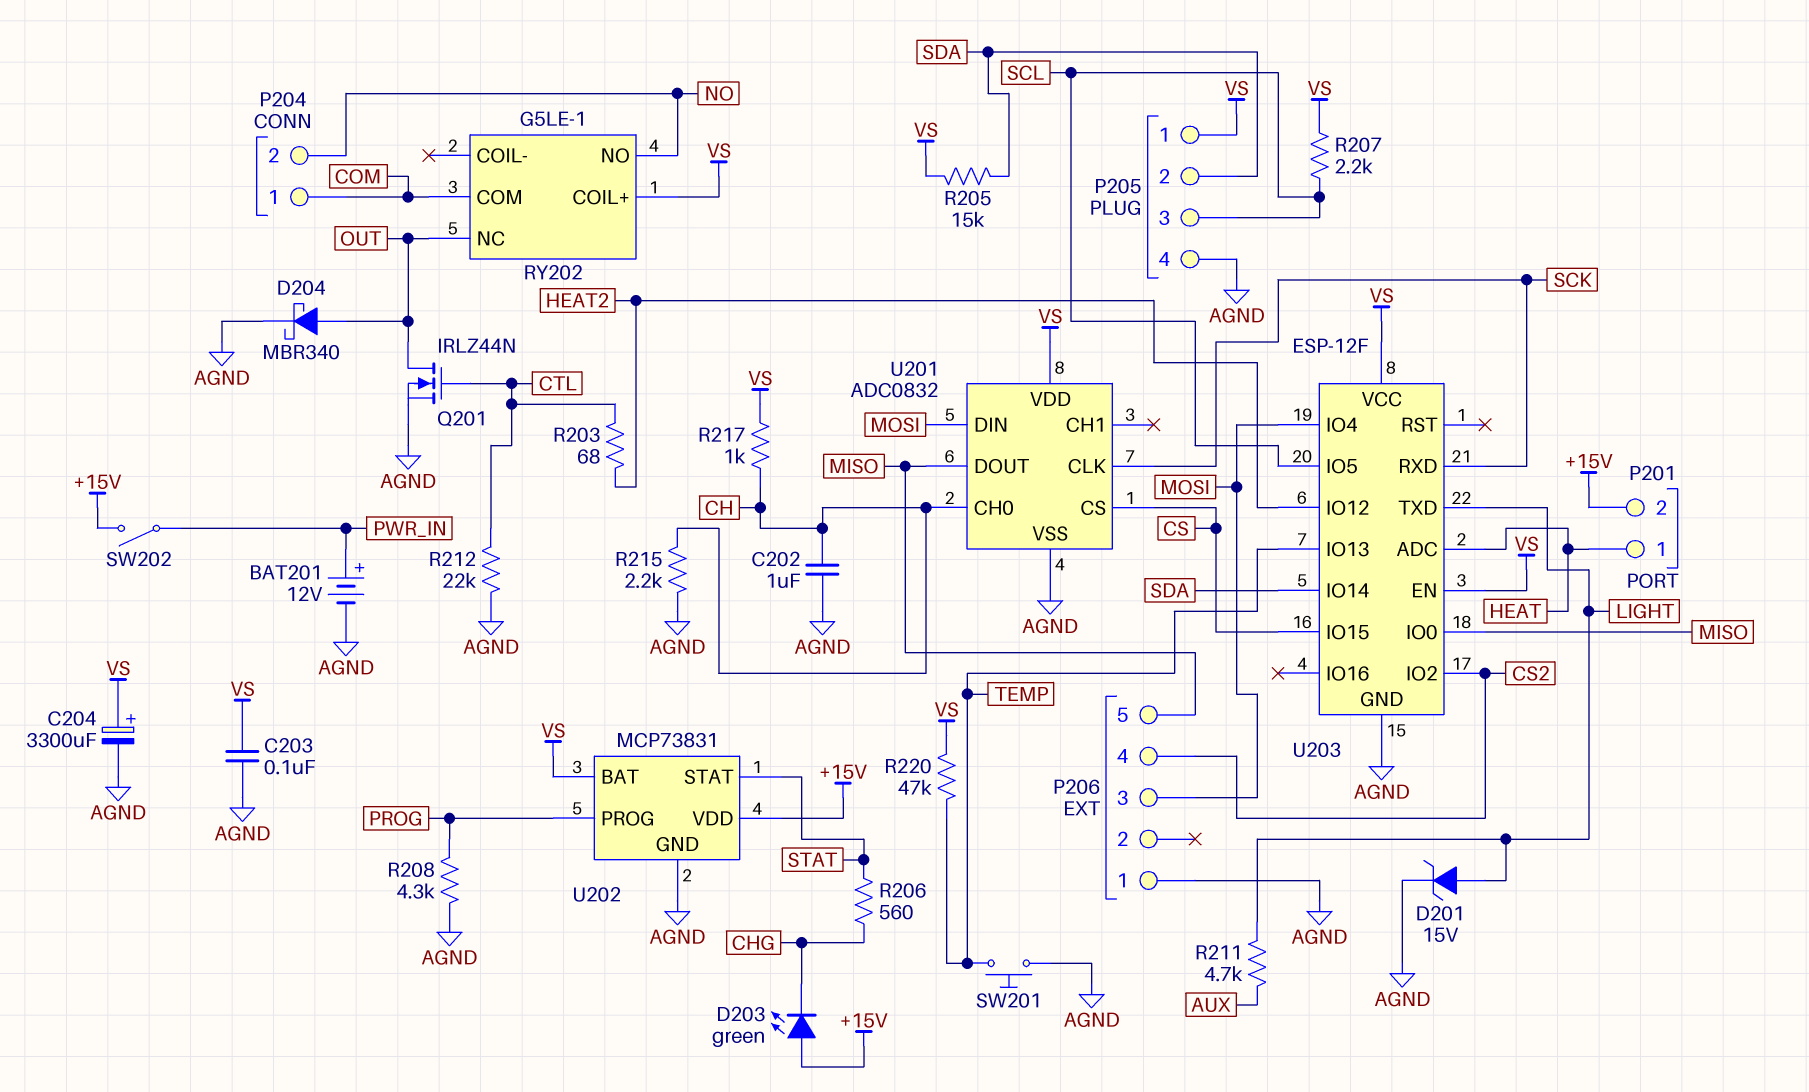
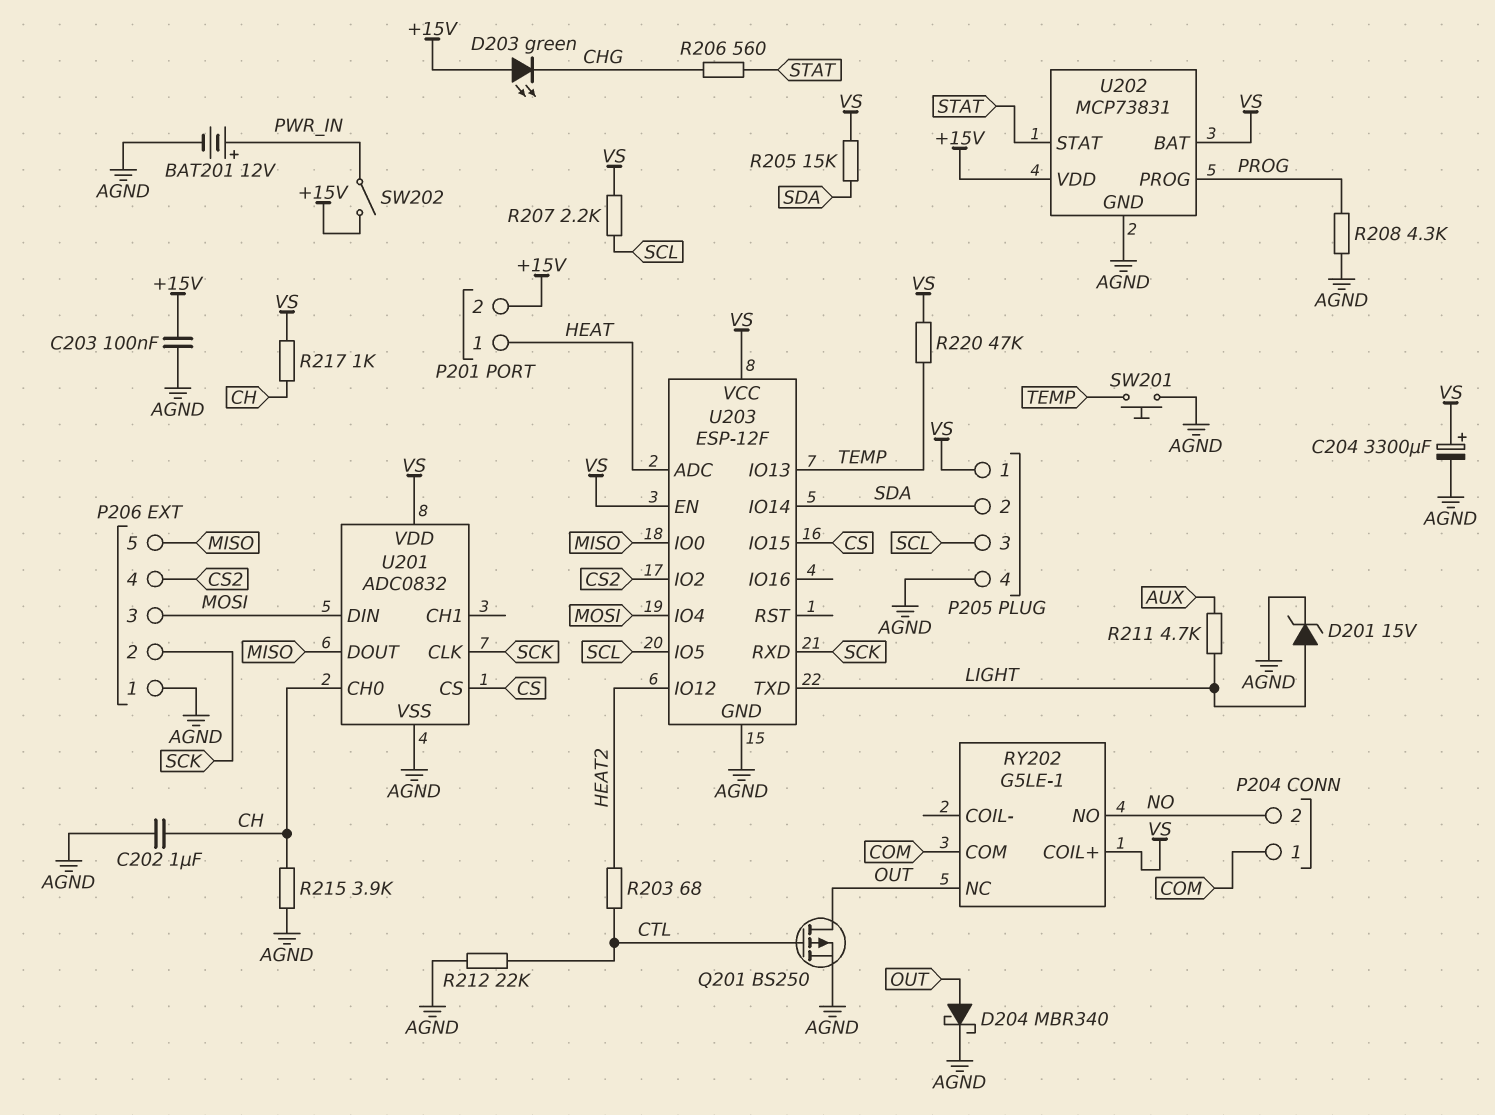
C203: 100nF (AGND, VS) -> 100nF (+15V, AGND)
P206 pin 2: none -> SCK
Q201: NMOS IRLZ44N (G CTL, D OUT, S AGND) -> PMOS BS250 (G CTL, D OUT, S AGND)
R215: 2.2k (AGND, CH) -> 3.9k (AGND, CH)

